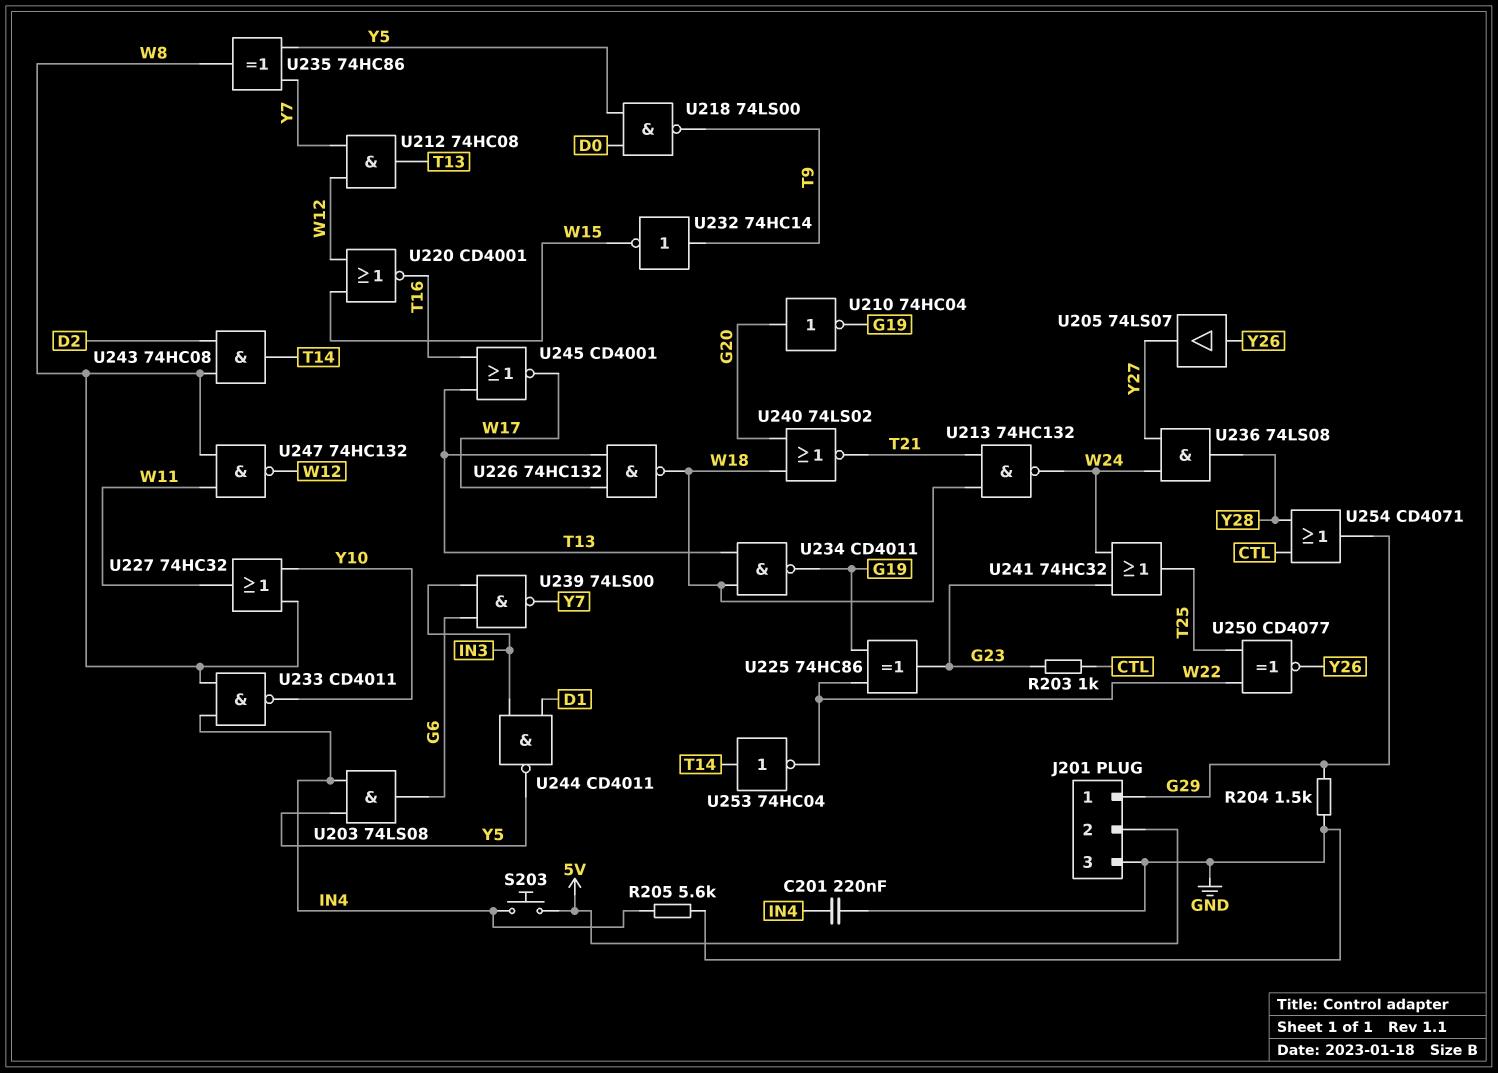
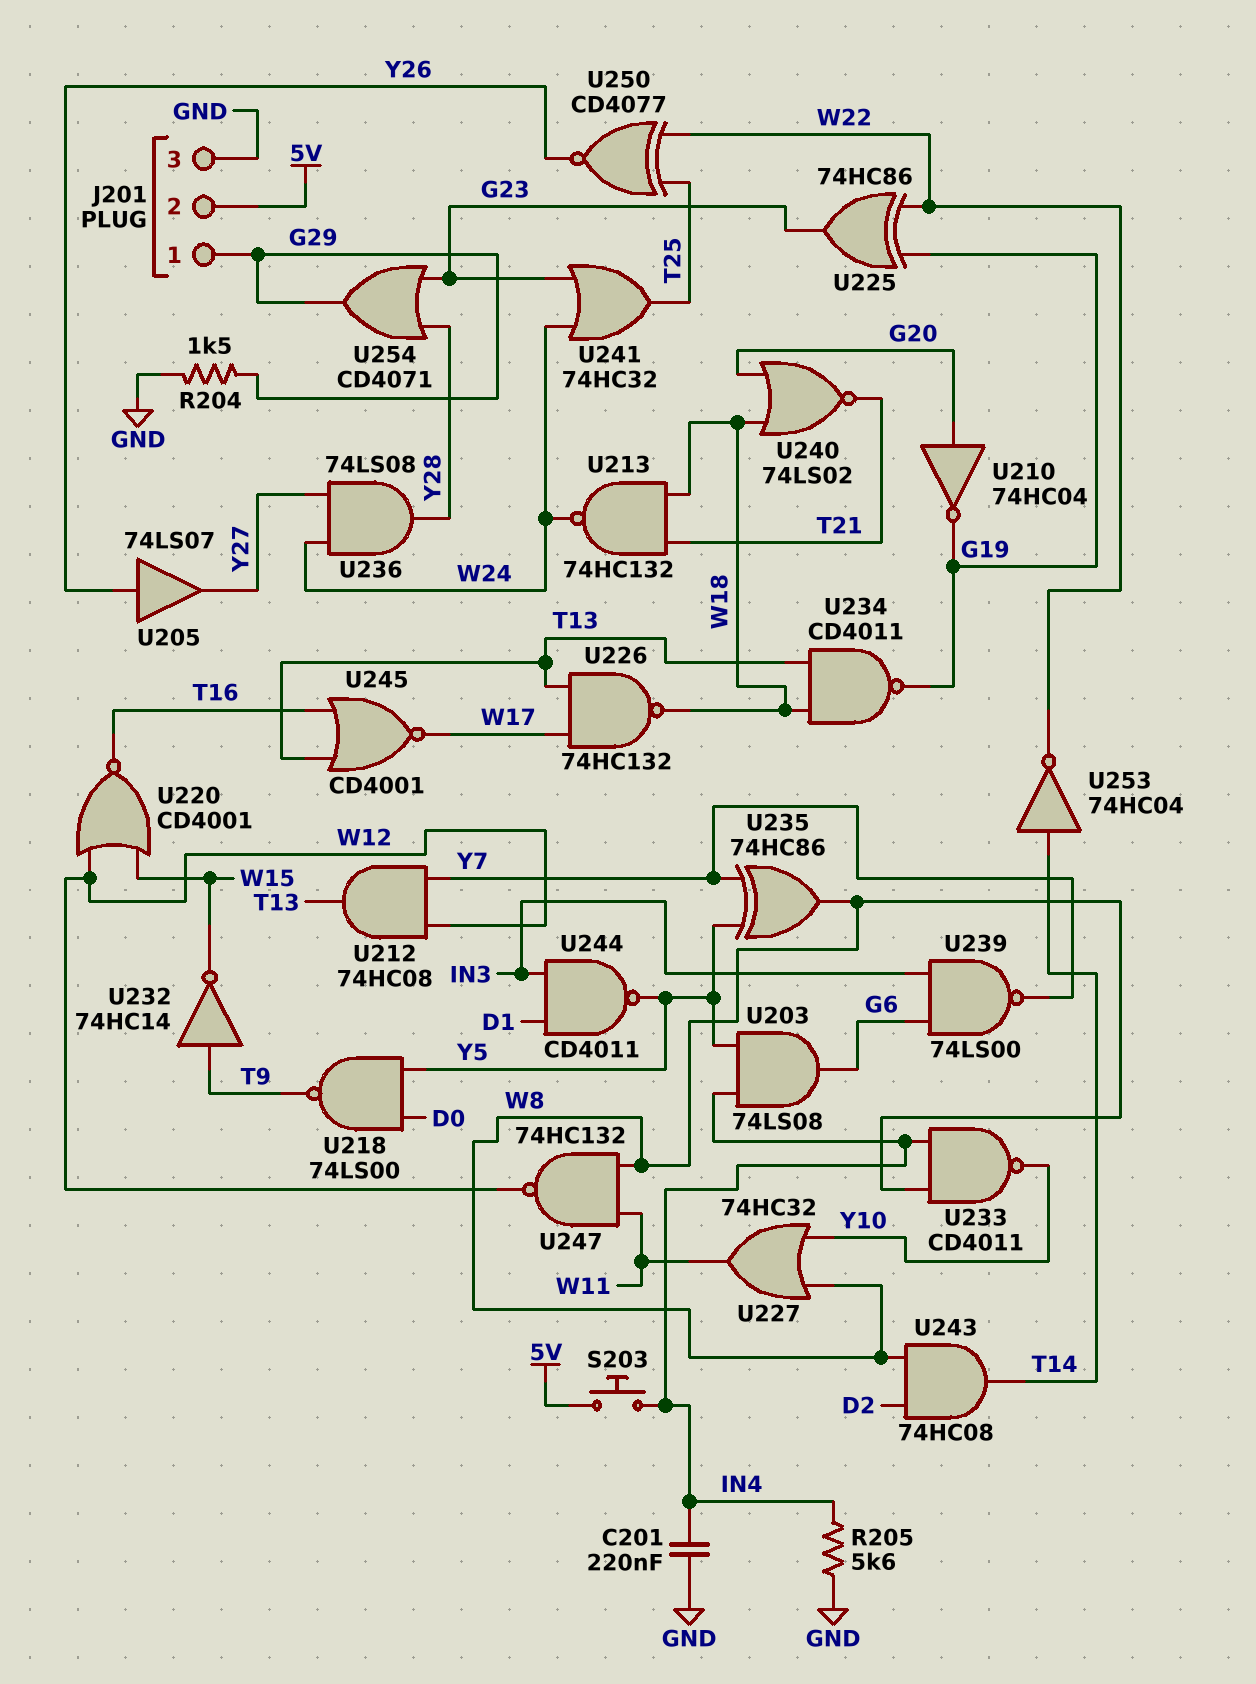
R203: 1k (CTL, G23) -> none
U254: OR CD4071 (in CTL, in Y28, out G29) -> OR CD4071 (in G23, in Y28, out G29)

